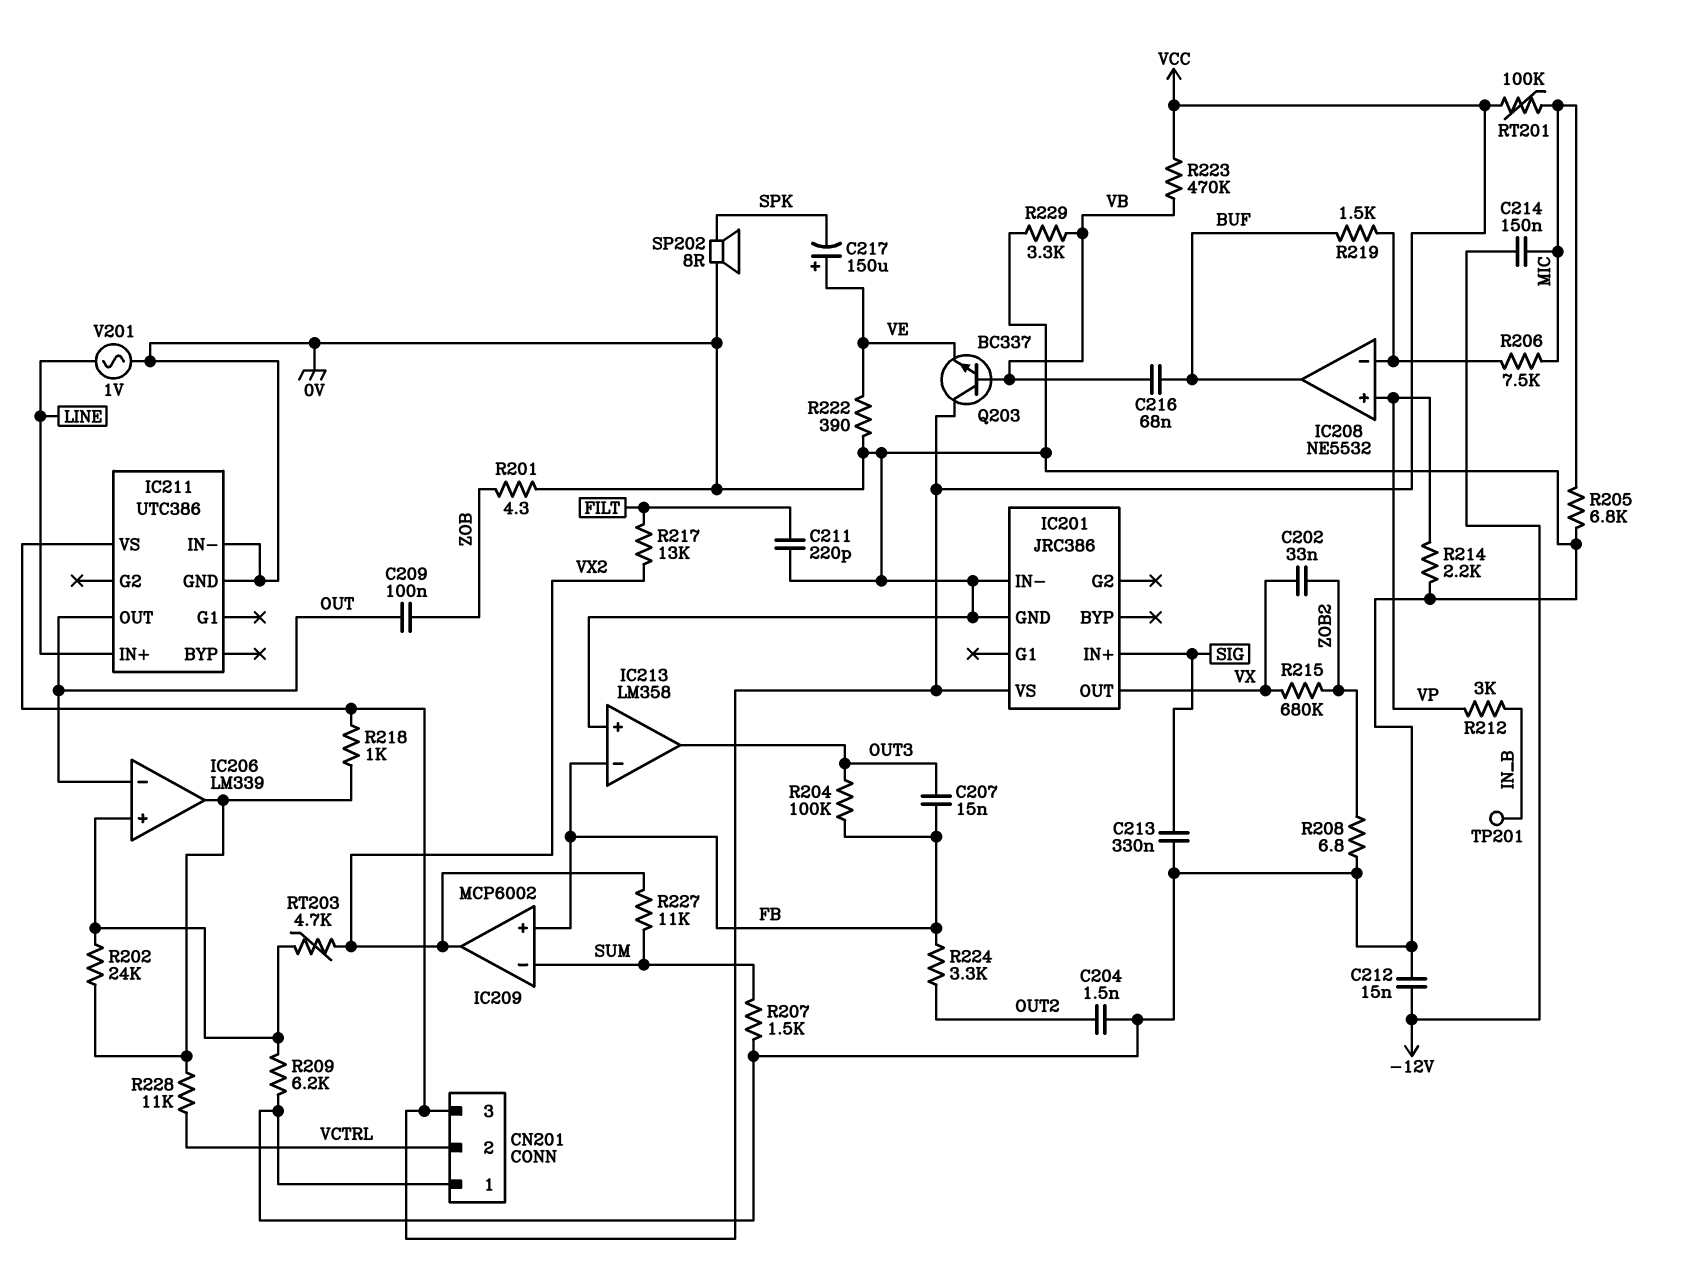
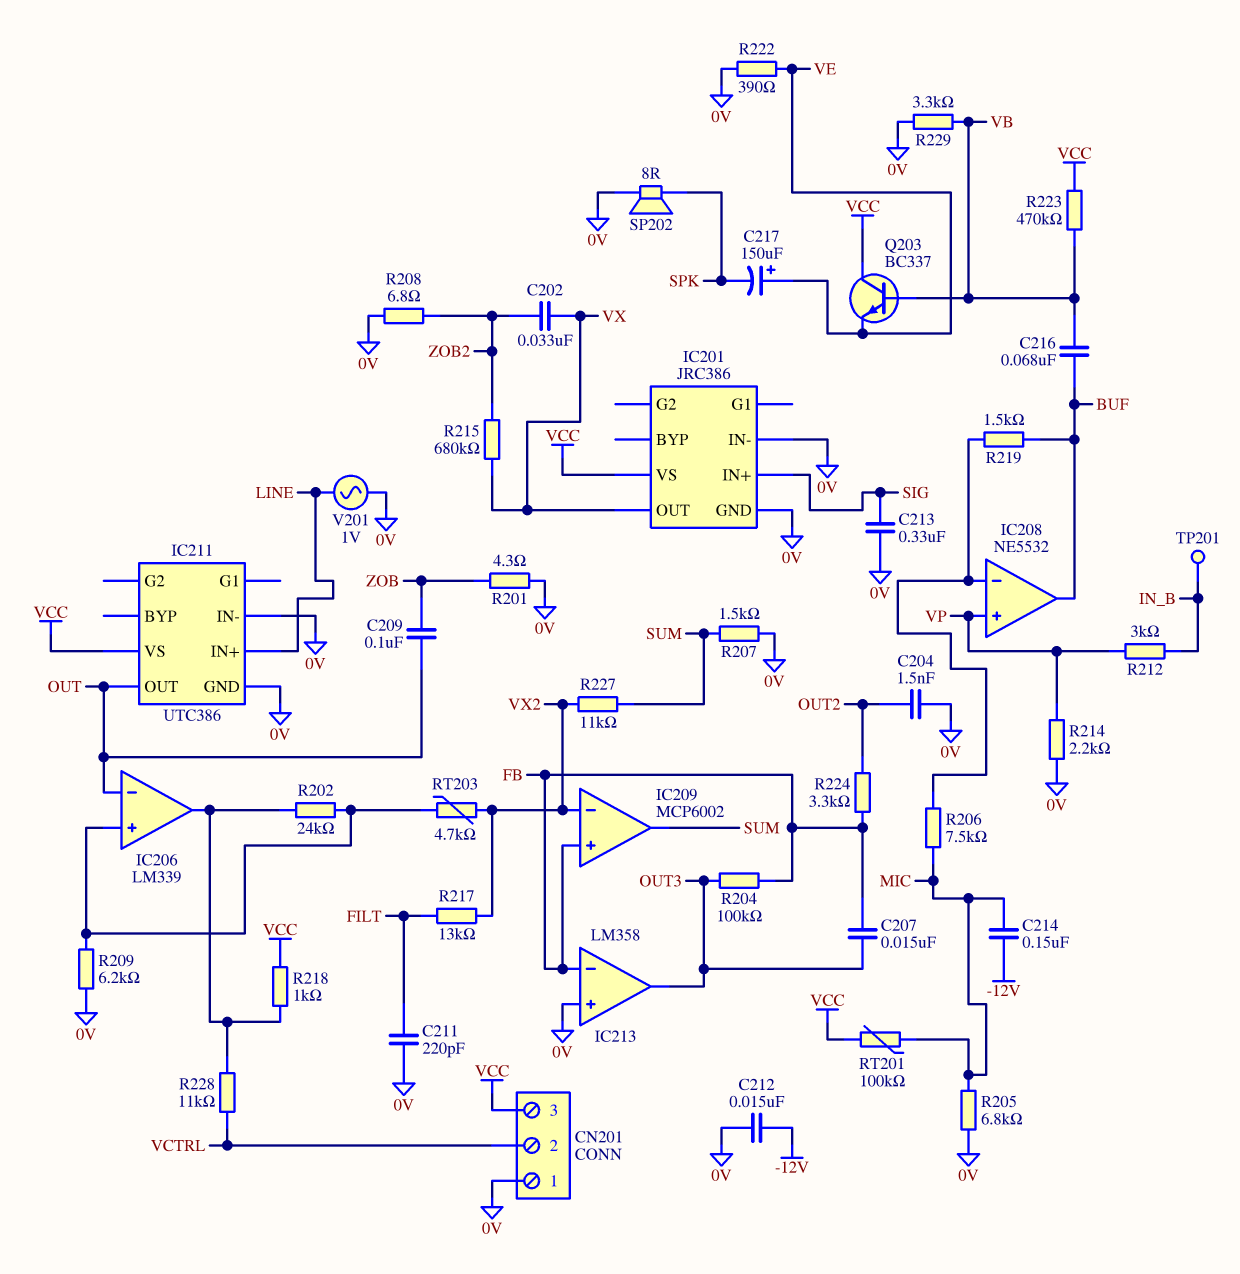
IC209 pin in-: SUM -> VX2
IC209 pin out: VX2 -> SUM

